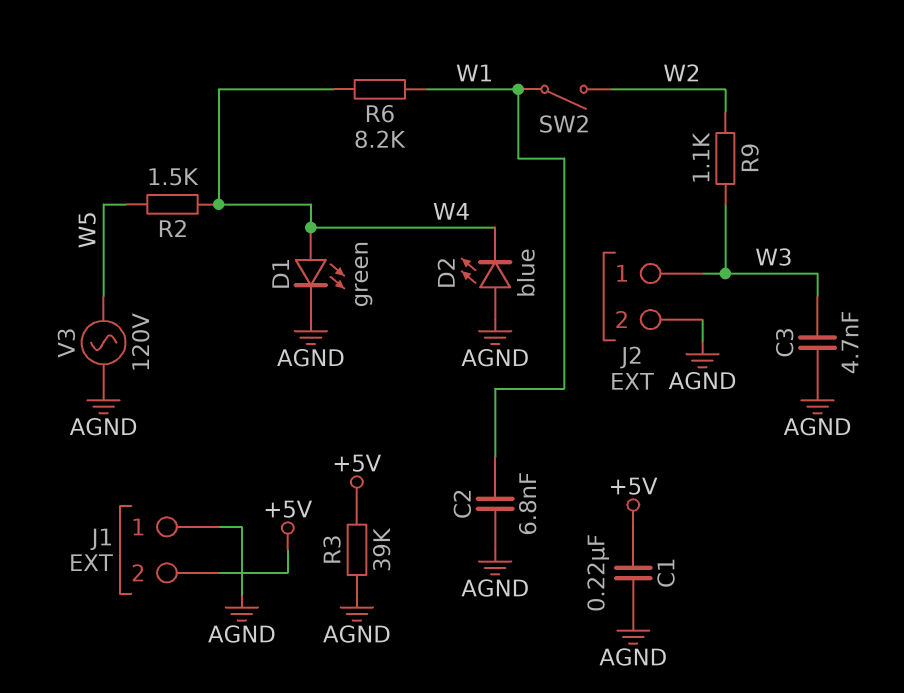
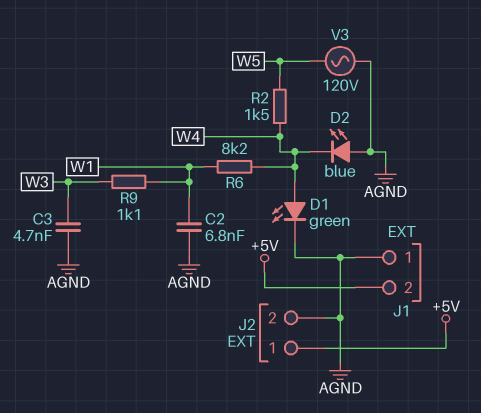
C1: 220nF (+5V, AGND) -> none
J2 pin 1: W3 -> +5V
R3: 39k (+5V, AGND) -> none
R9: 1.1k (W2, W3) -> 1.1k (W1, W3)
SW2: switch (W1, W2) -> none

